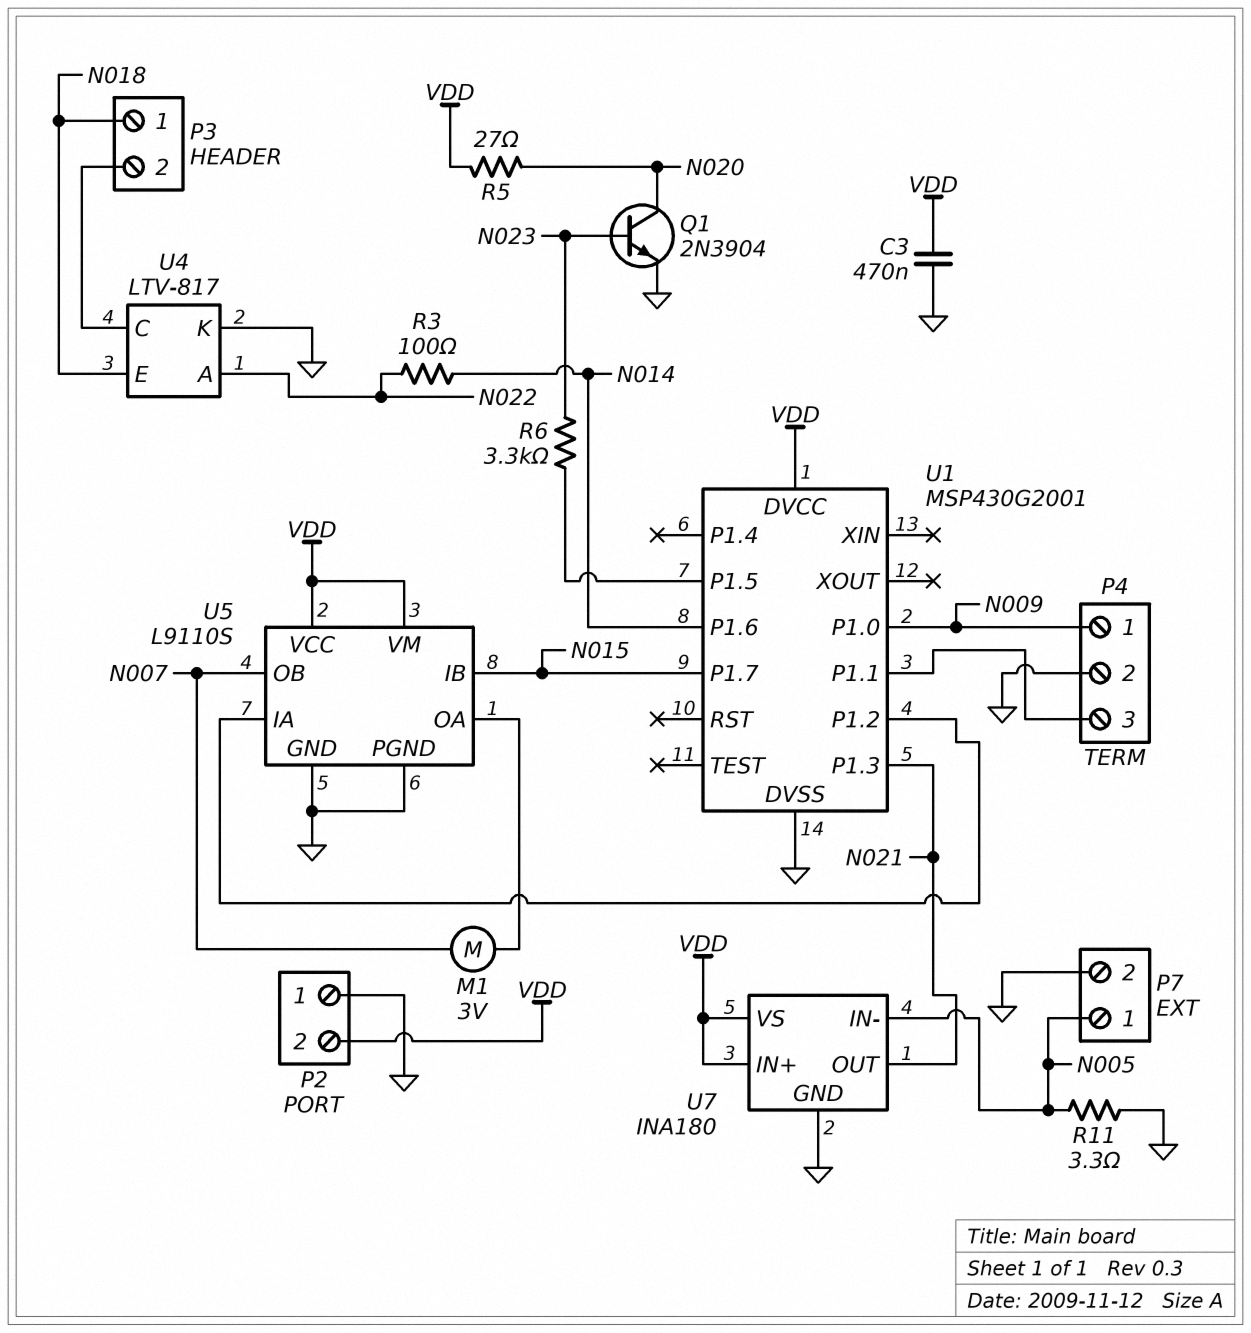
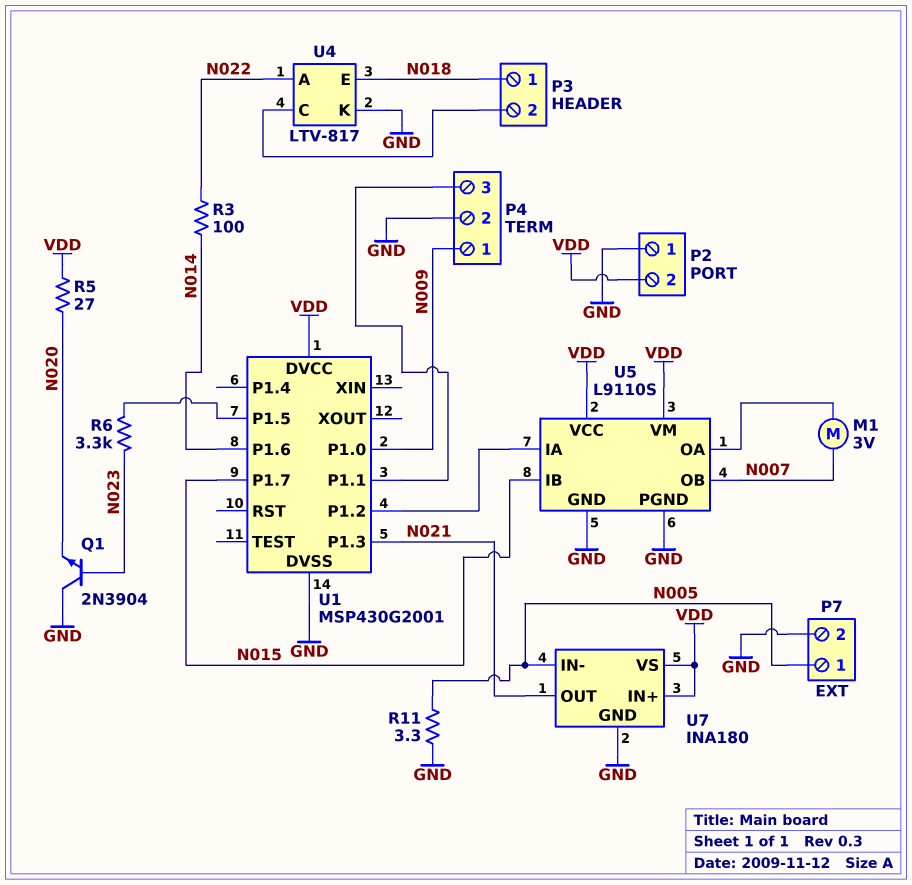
C3: 470nF (GND, VDD) -> none
Q1: NPN 2N3904 (B N023, C N020, E GND) -> NPN 2N3904 (B N023, C GND, E N020)

